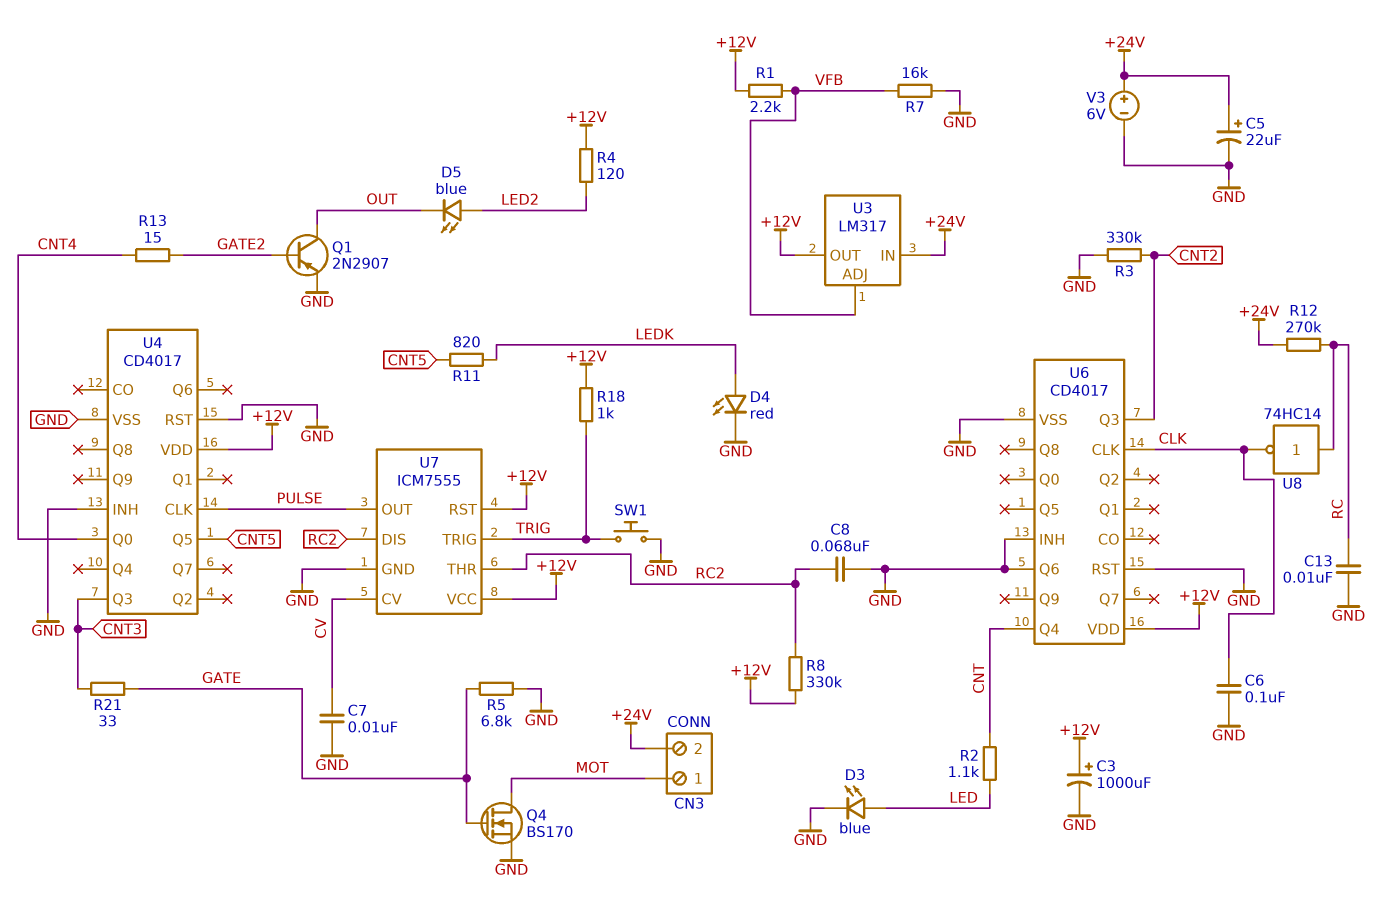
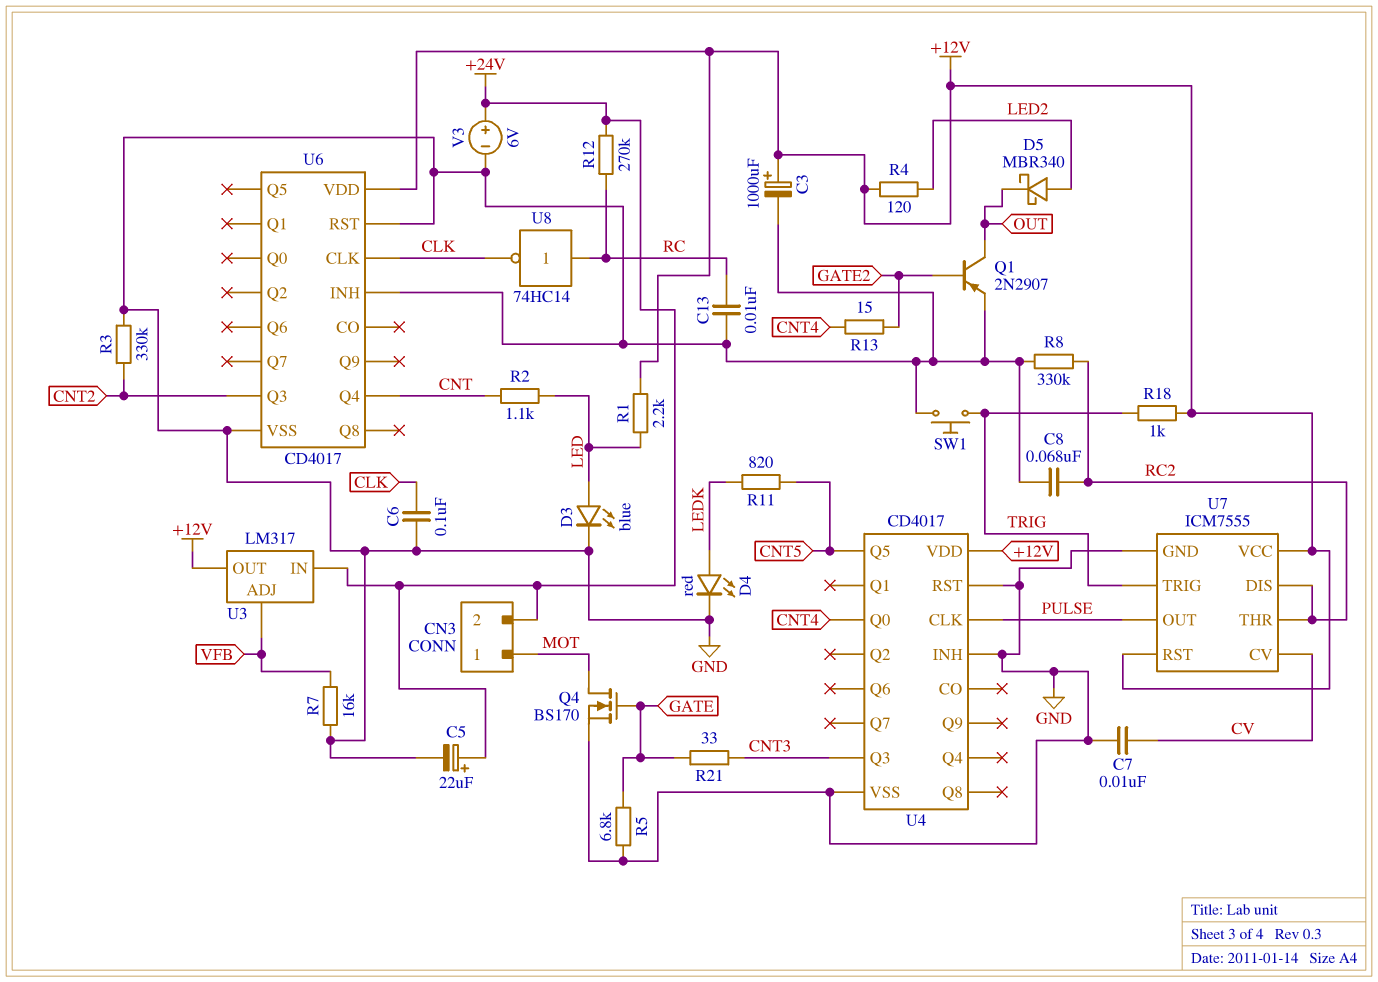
D5: LED blue (A LED2, K OUT) -> schottky MBR340 (A LED2, K OUT)
R1: 2.2k (+12V, VFB) -> 2.2k (+12V, LED)
R8: 330k (+12V, RC2) -> 330k (GND, RC2)
U6 pin Q6: GND -> none

